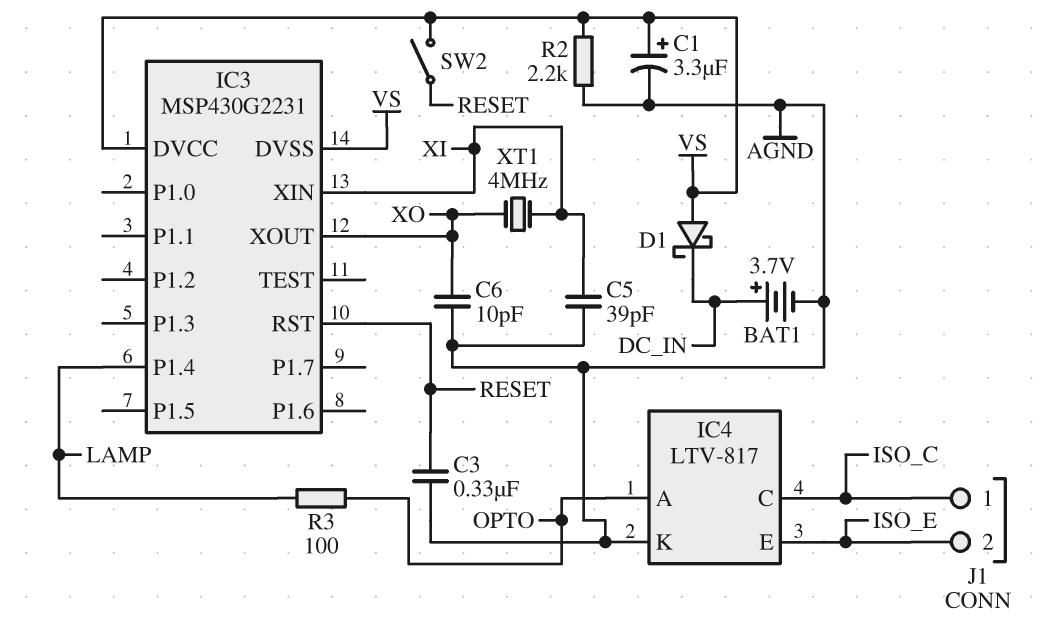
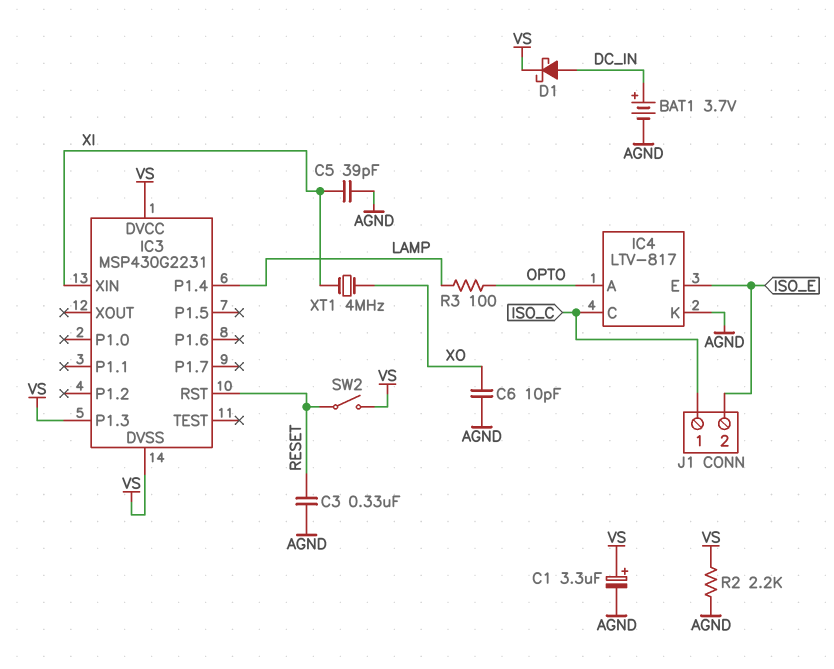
D1: schottky (A VS, K DC_IN) -> schottky (A DC_IN, K VS)
IC3 pin P1.3: none -> VS
IC3 pin XOUT: XO -> none

